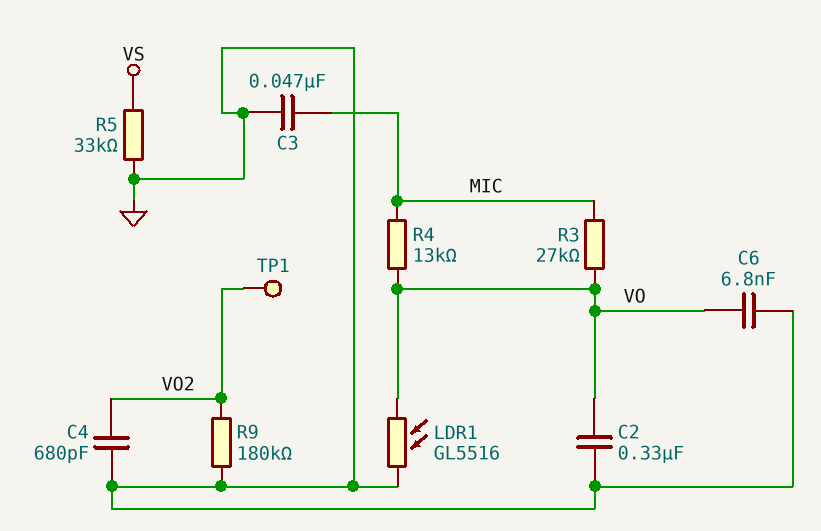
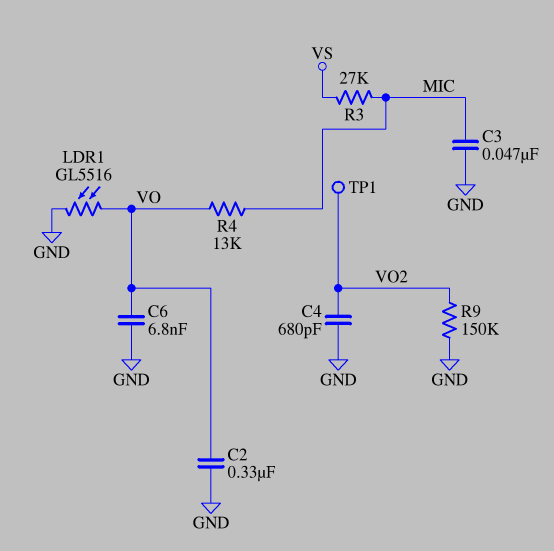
R3: 27k (MIC, VO) -> 27k (MIC, VS)
R5: 33k (GND, VS) -> none
R9: 180k (GND, VO2) -> 150k (GND, VO2)

